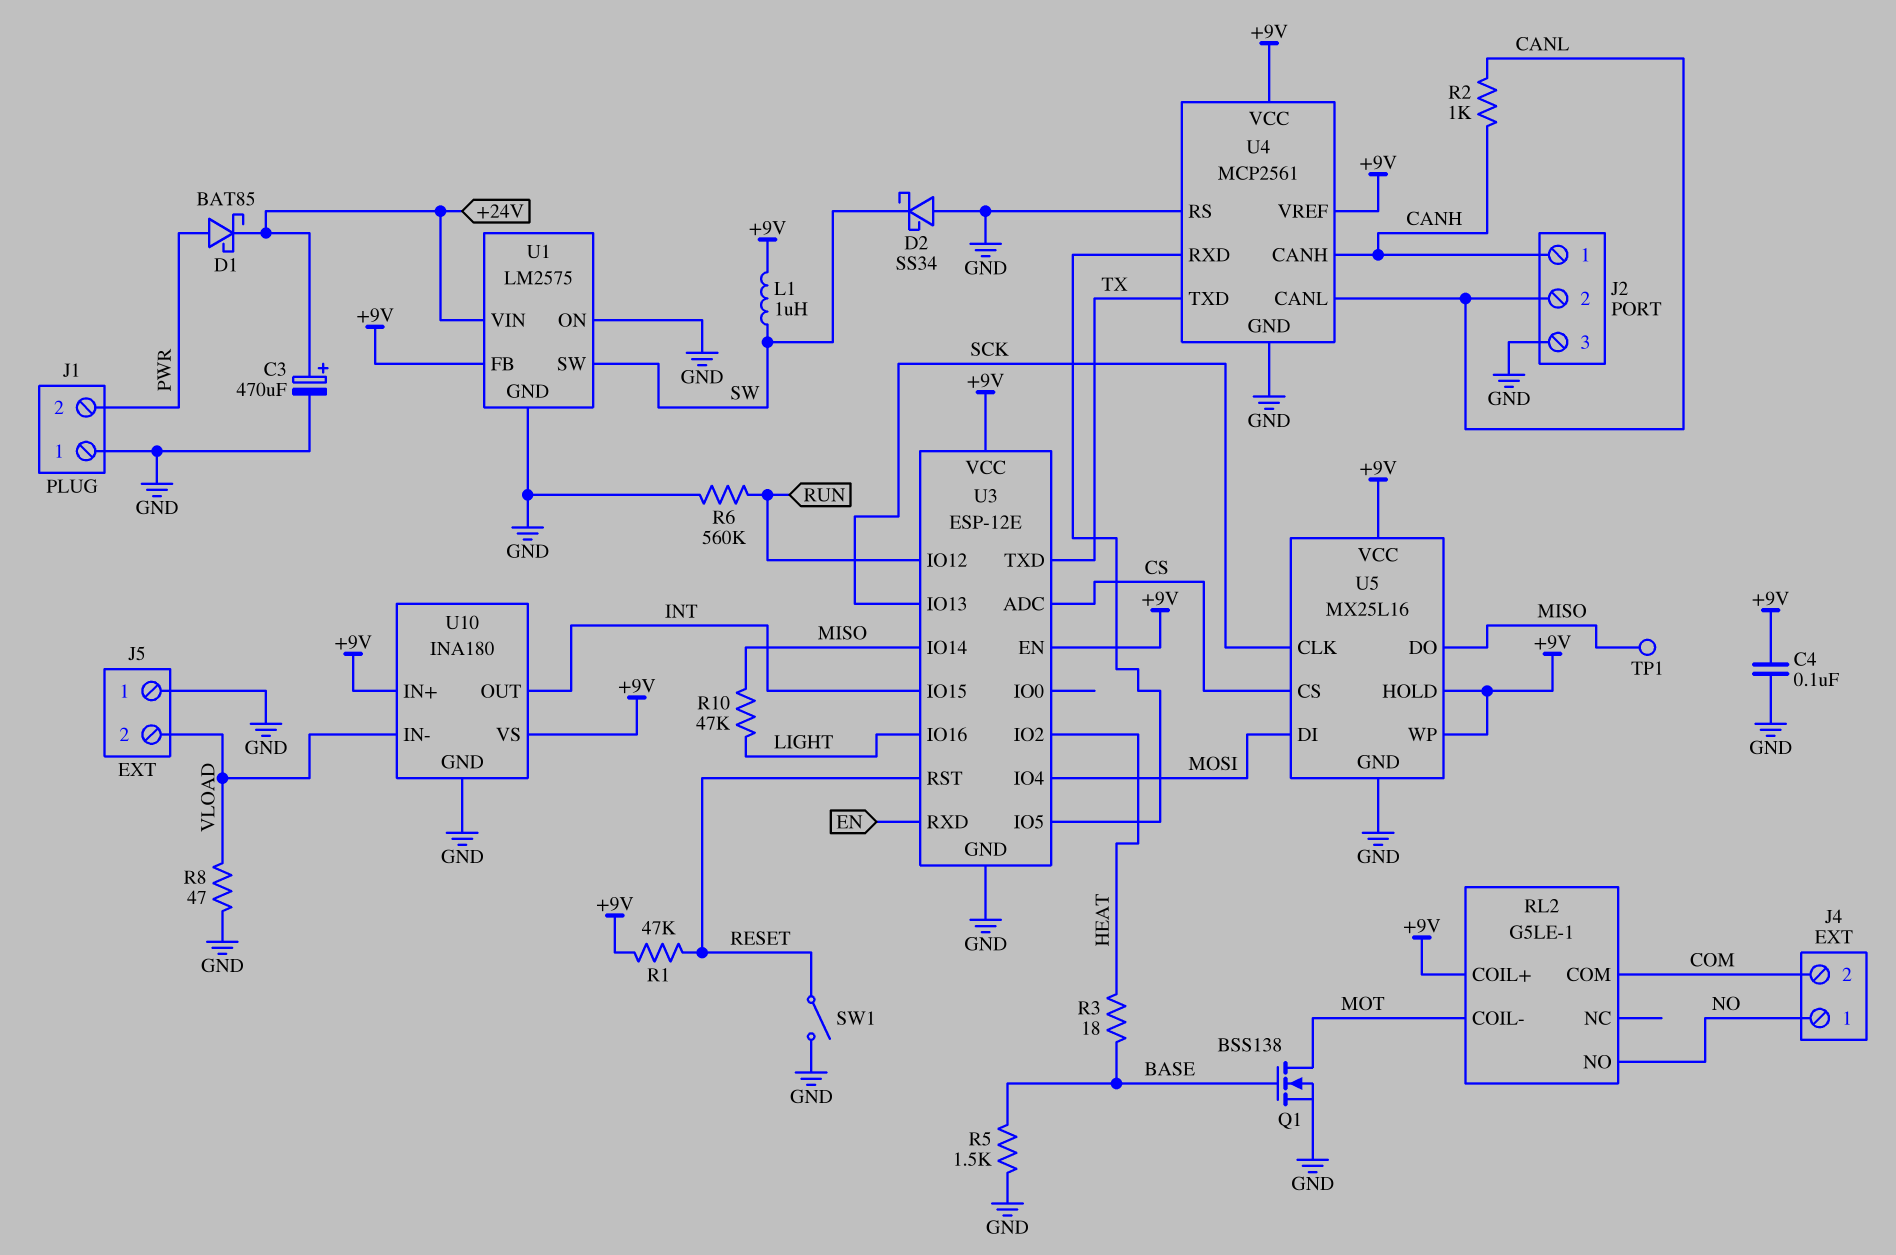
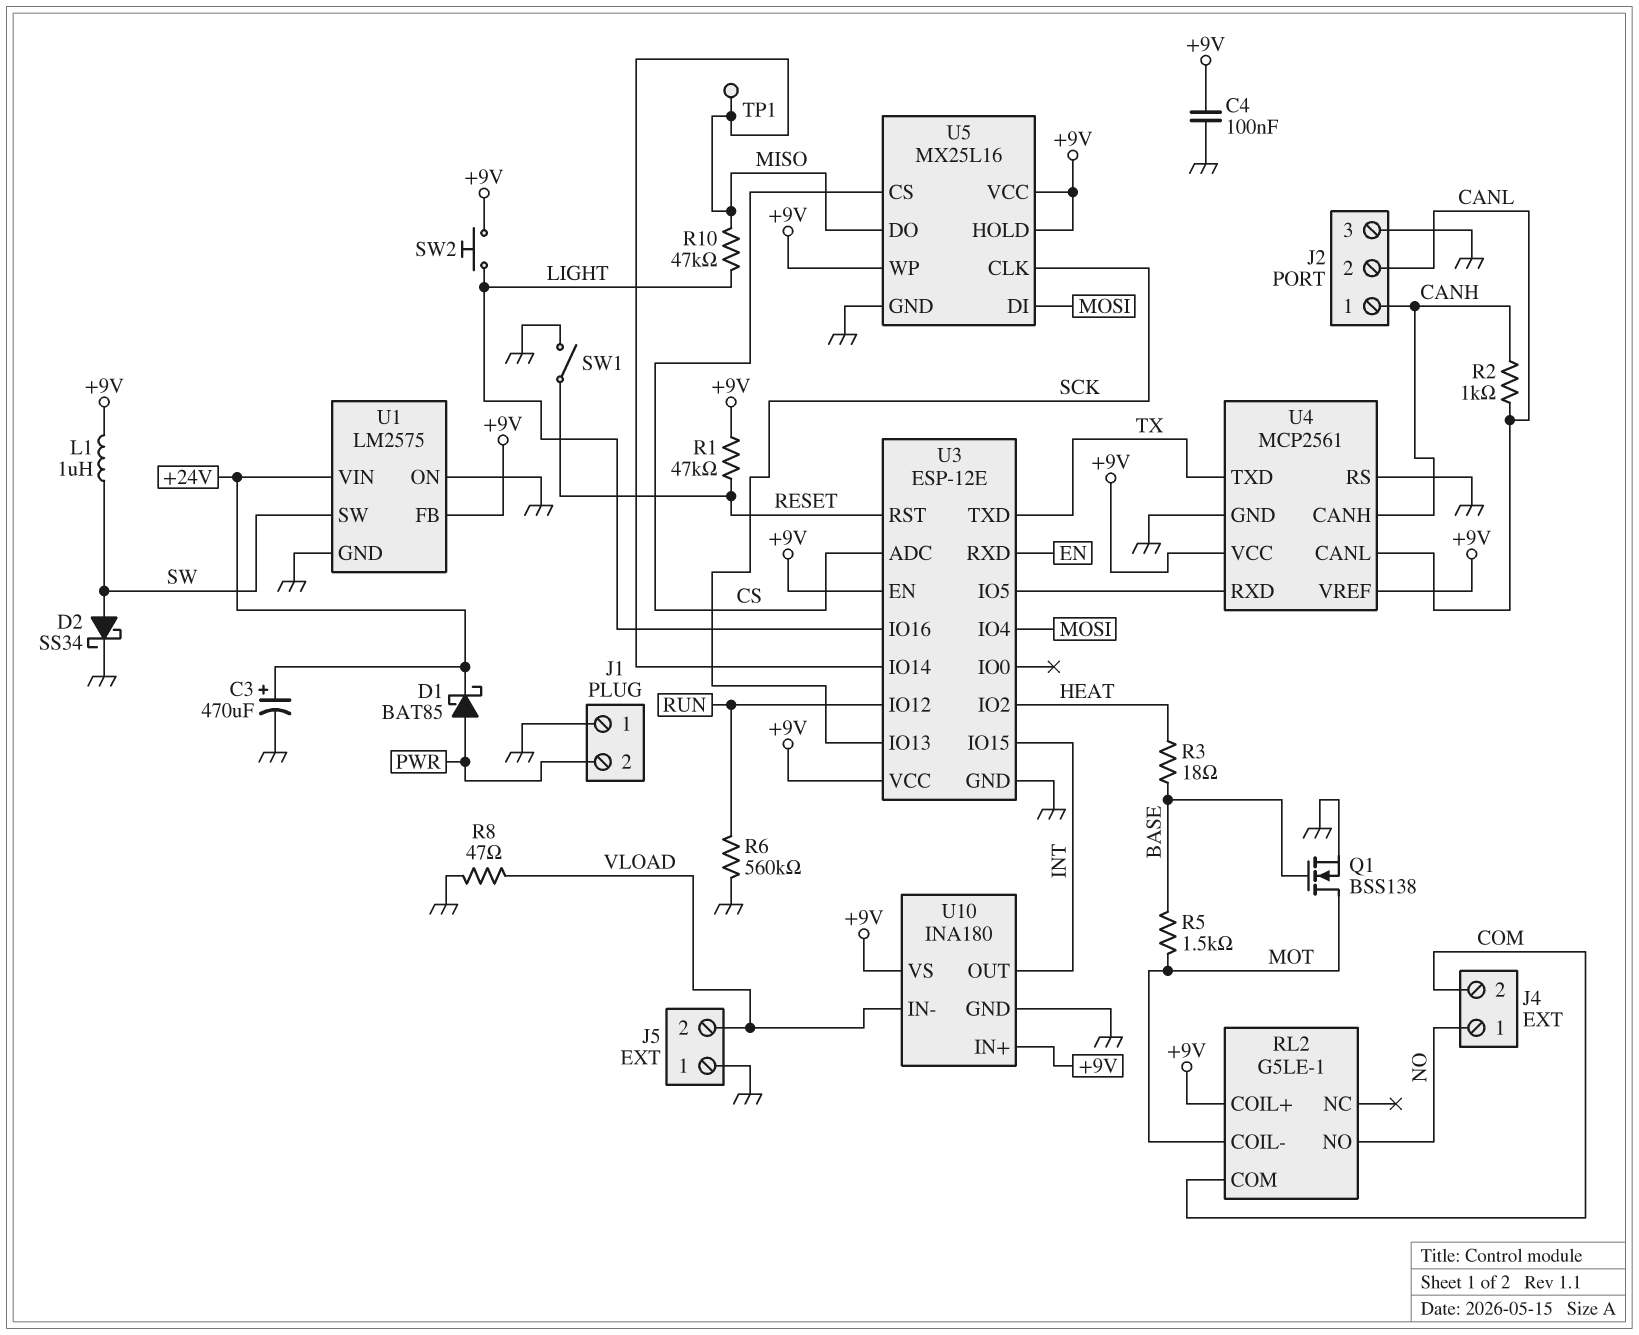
D2: schottky SS34 (A GND, K SW) -> schottky SS34 (A SW, K GND)
R5: 1.5k (BASE, GND) -> 1.5k (BASE, MOT)
SW2: none -> button (+9V, LIGHT)

